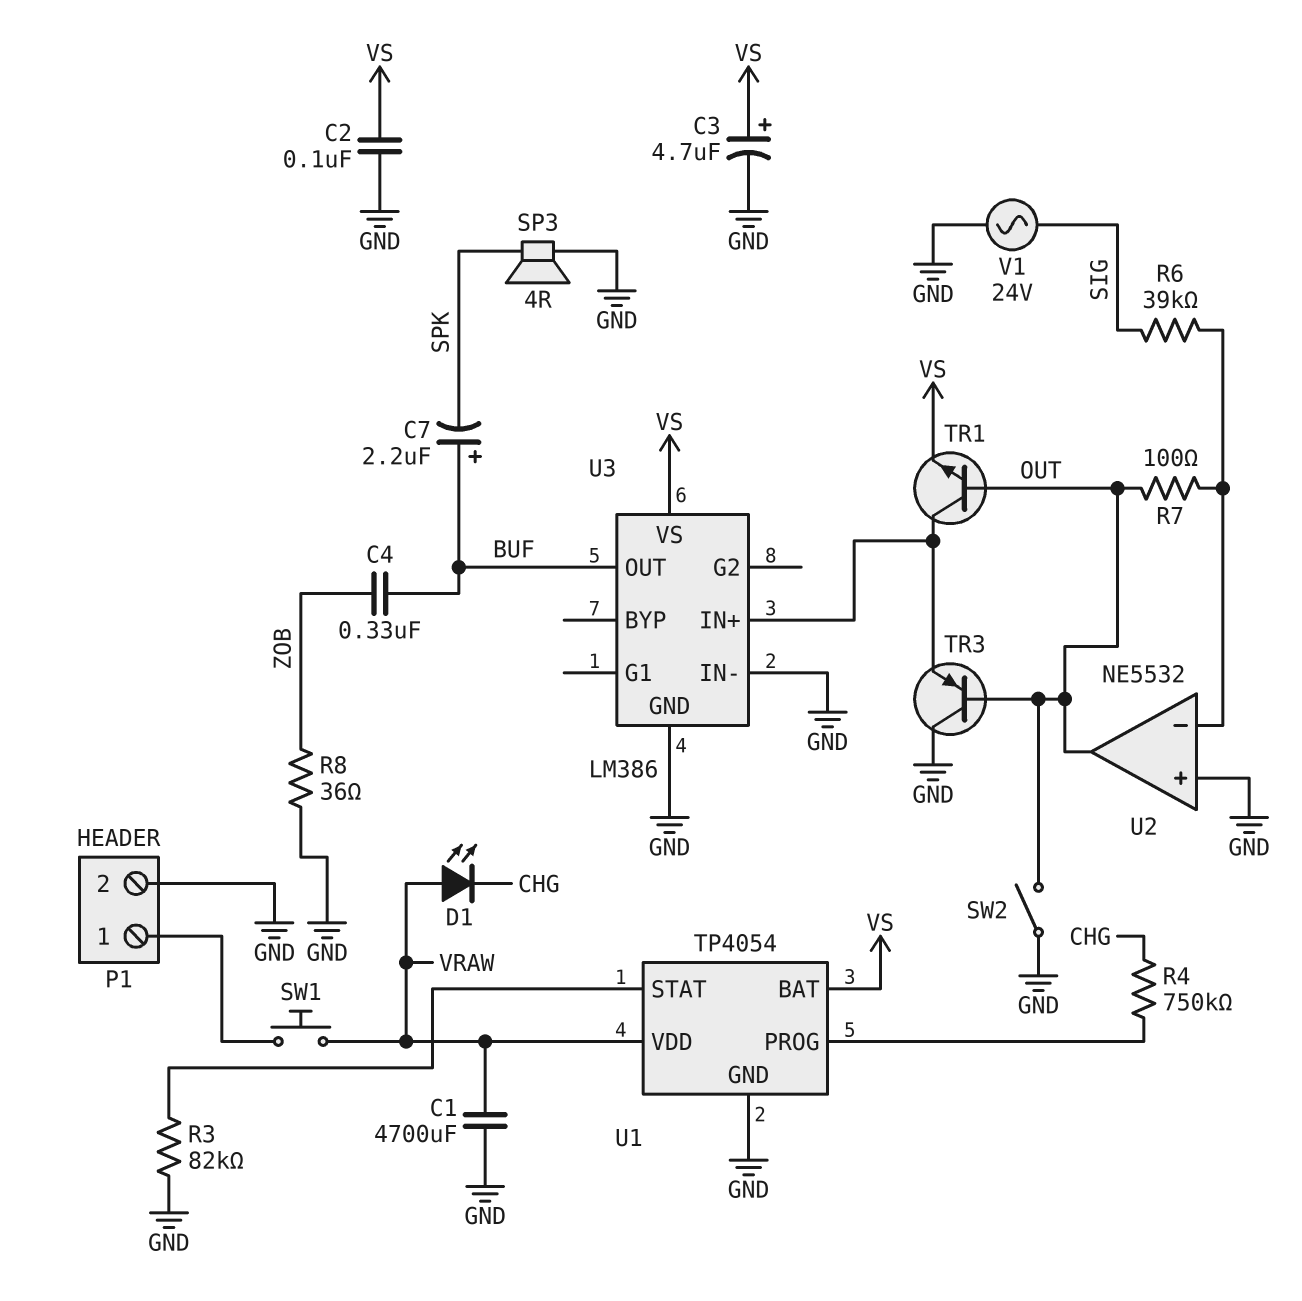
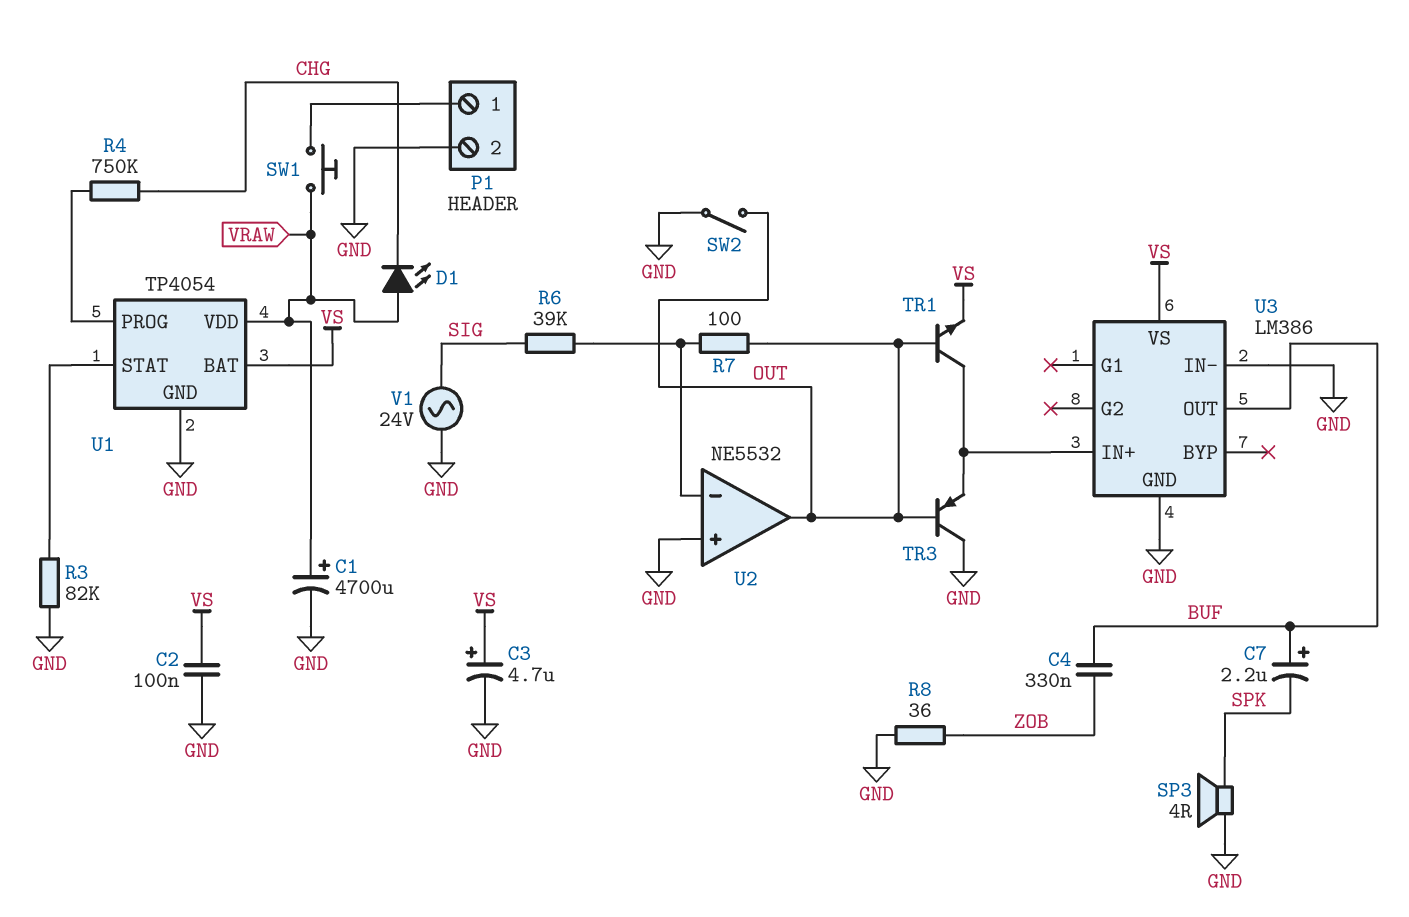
C1: 4700uF (GND, VRAW) -> 4700uF (plus VRAW, minus GND)

